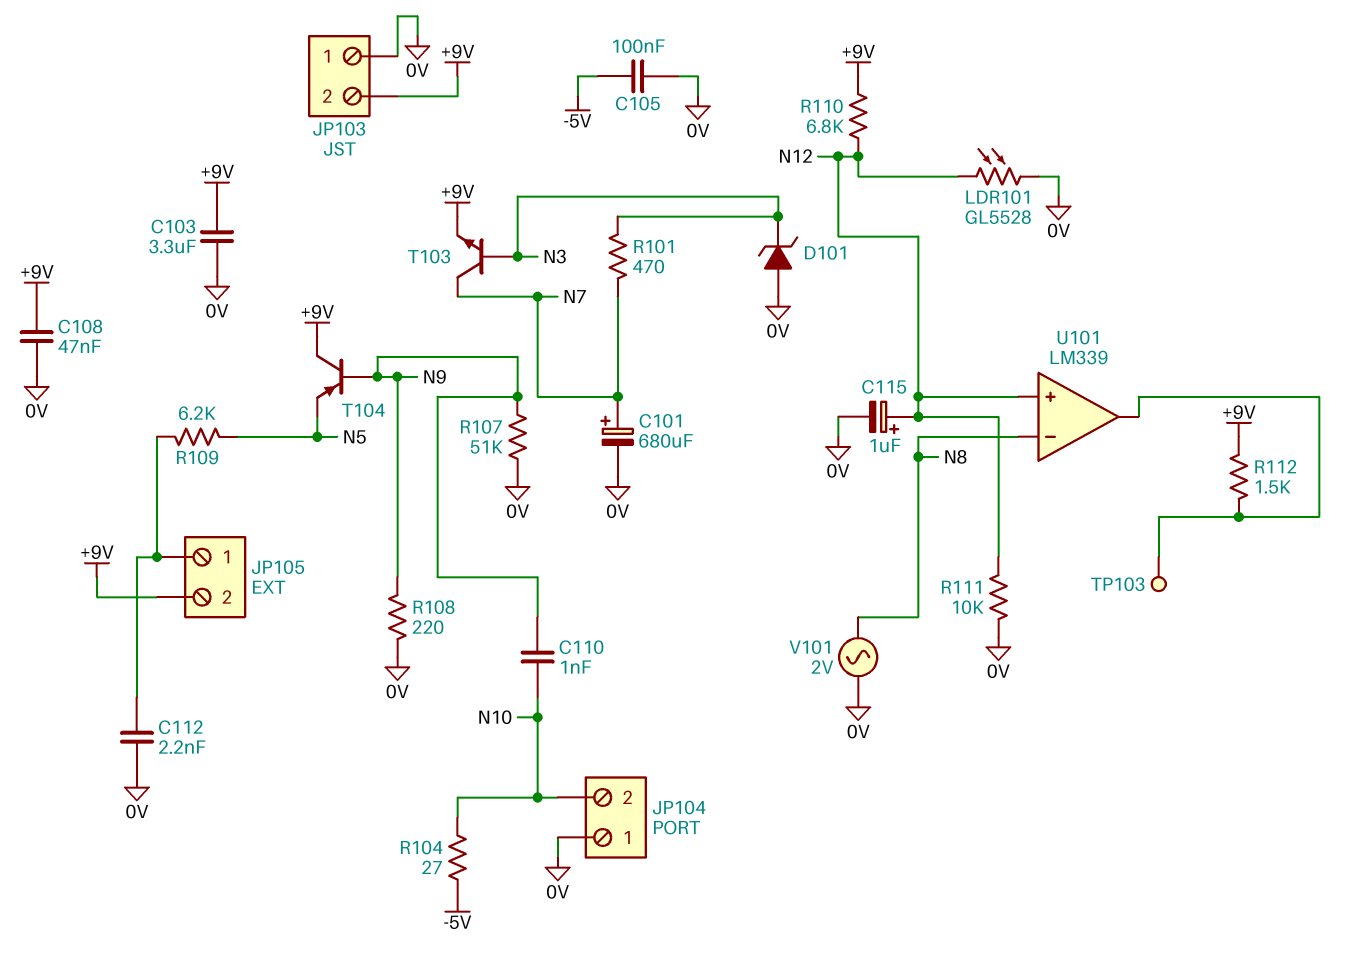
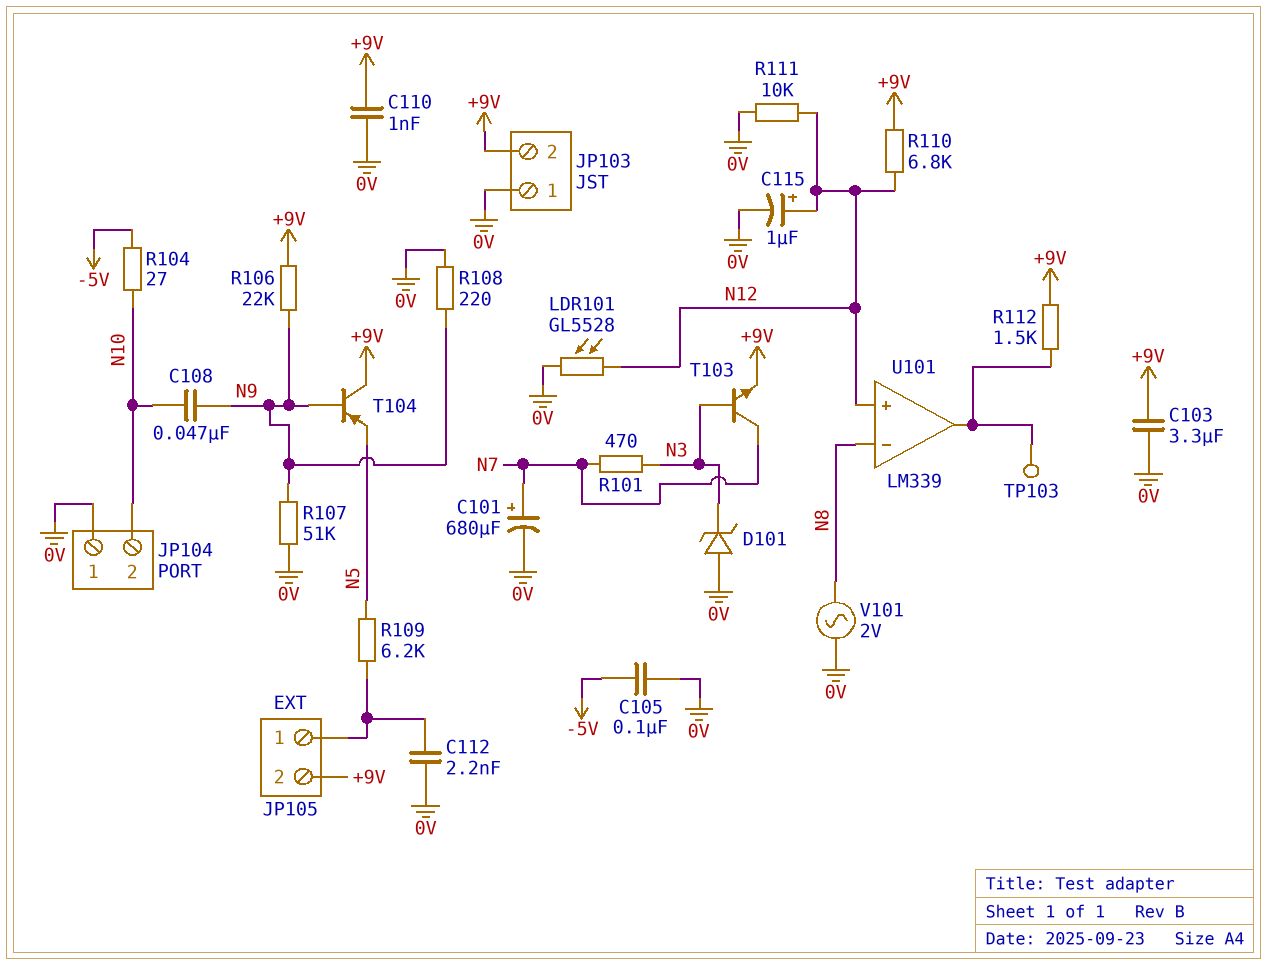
C108: 47nF (+9V, 0V) -> 47nF (N9, N10)
C110: 1nF (N9, N10) -> 1nF (+9V, 0V)
R106: none -> 22k (+9V, N9)

